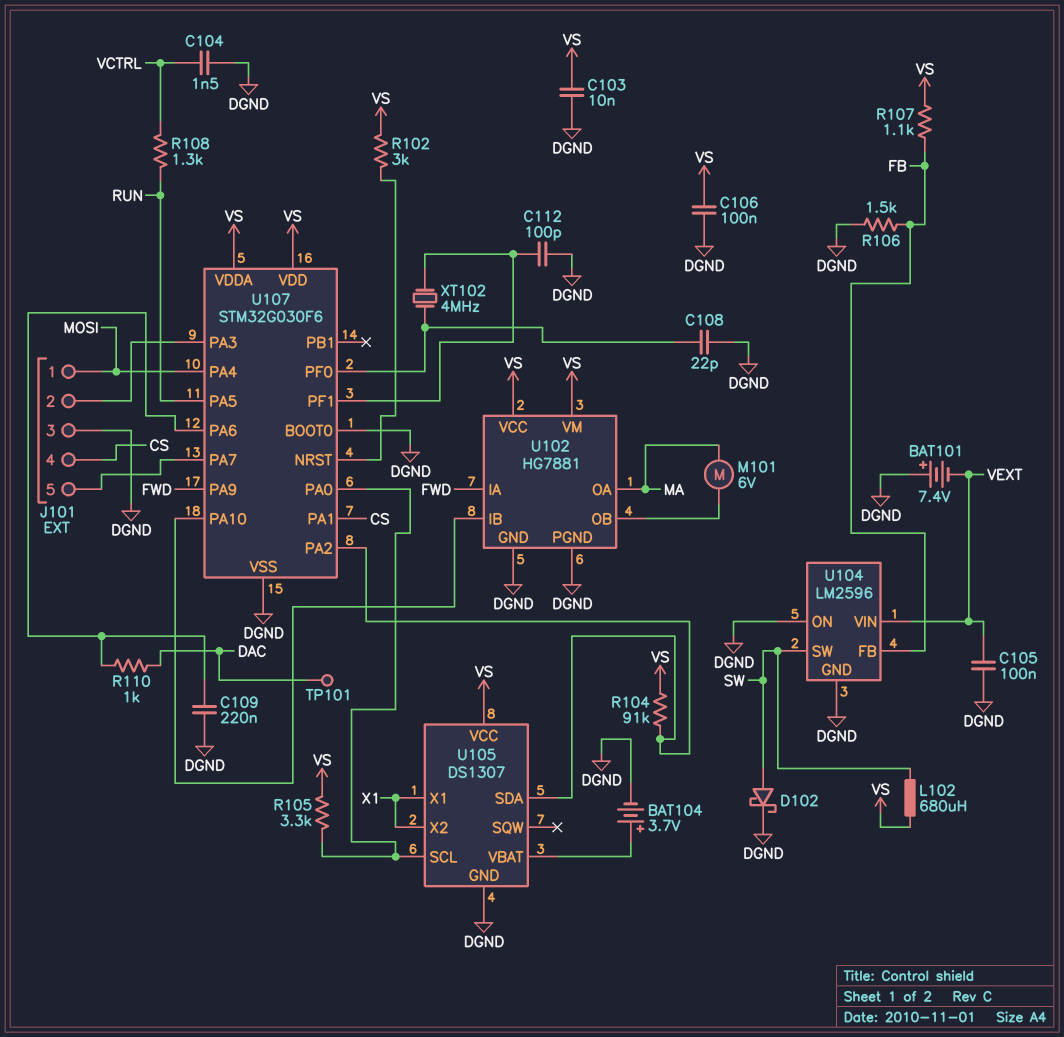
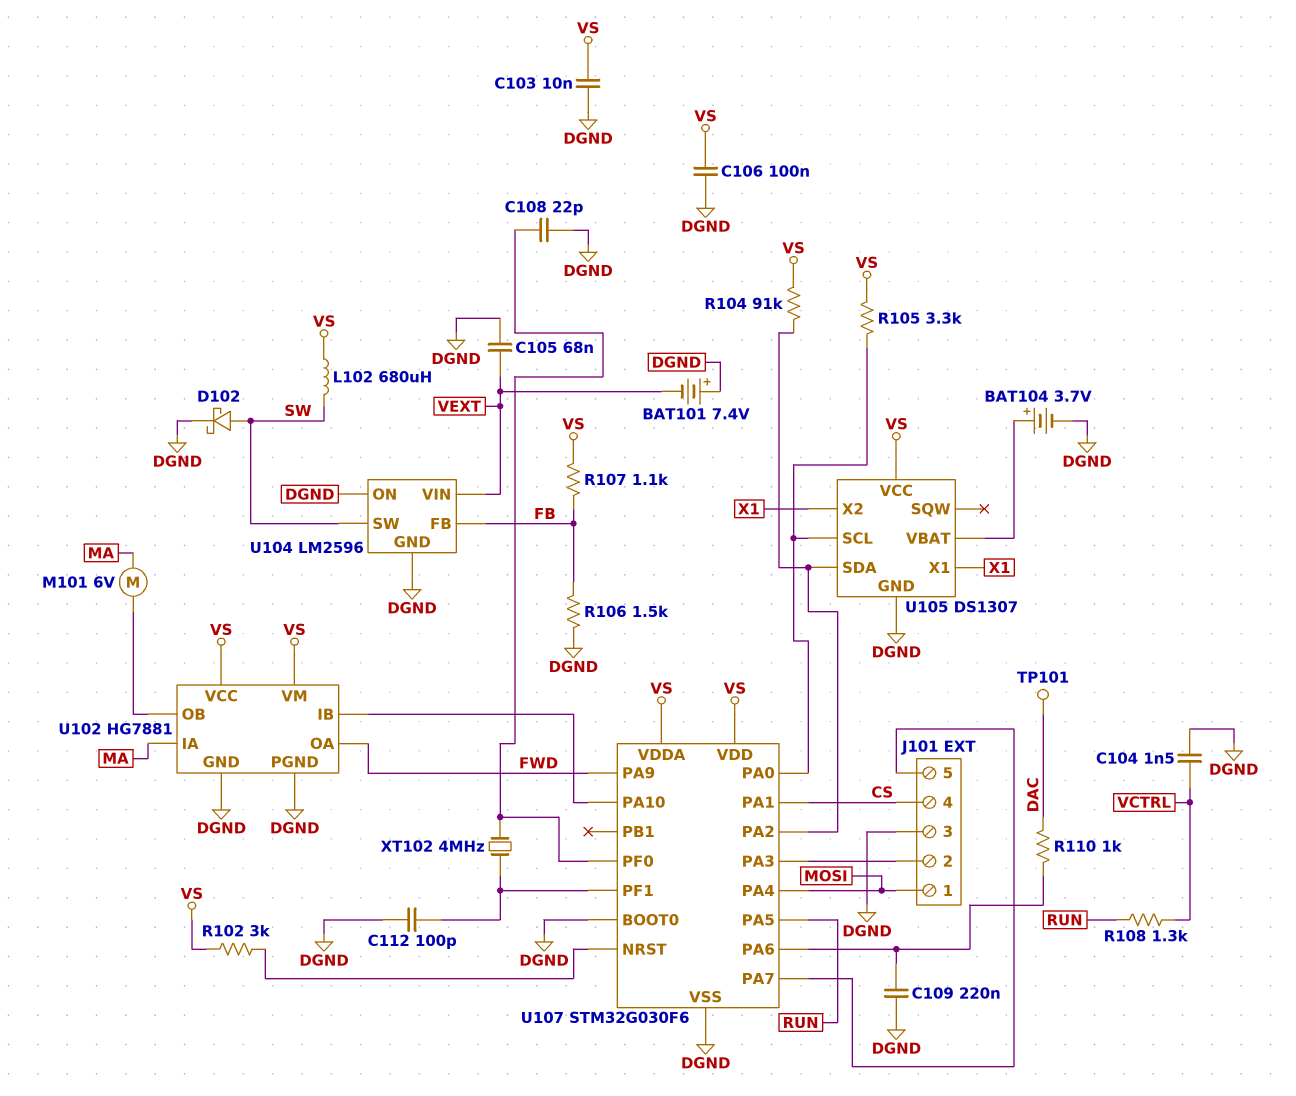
C105: 100nF (DGND, VEXT) -> 68nF (DGND, VEXT)
U102 pin IA: FWD -> MA
U102 pin OA: MA -> FWD

